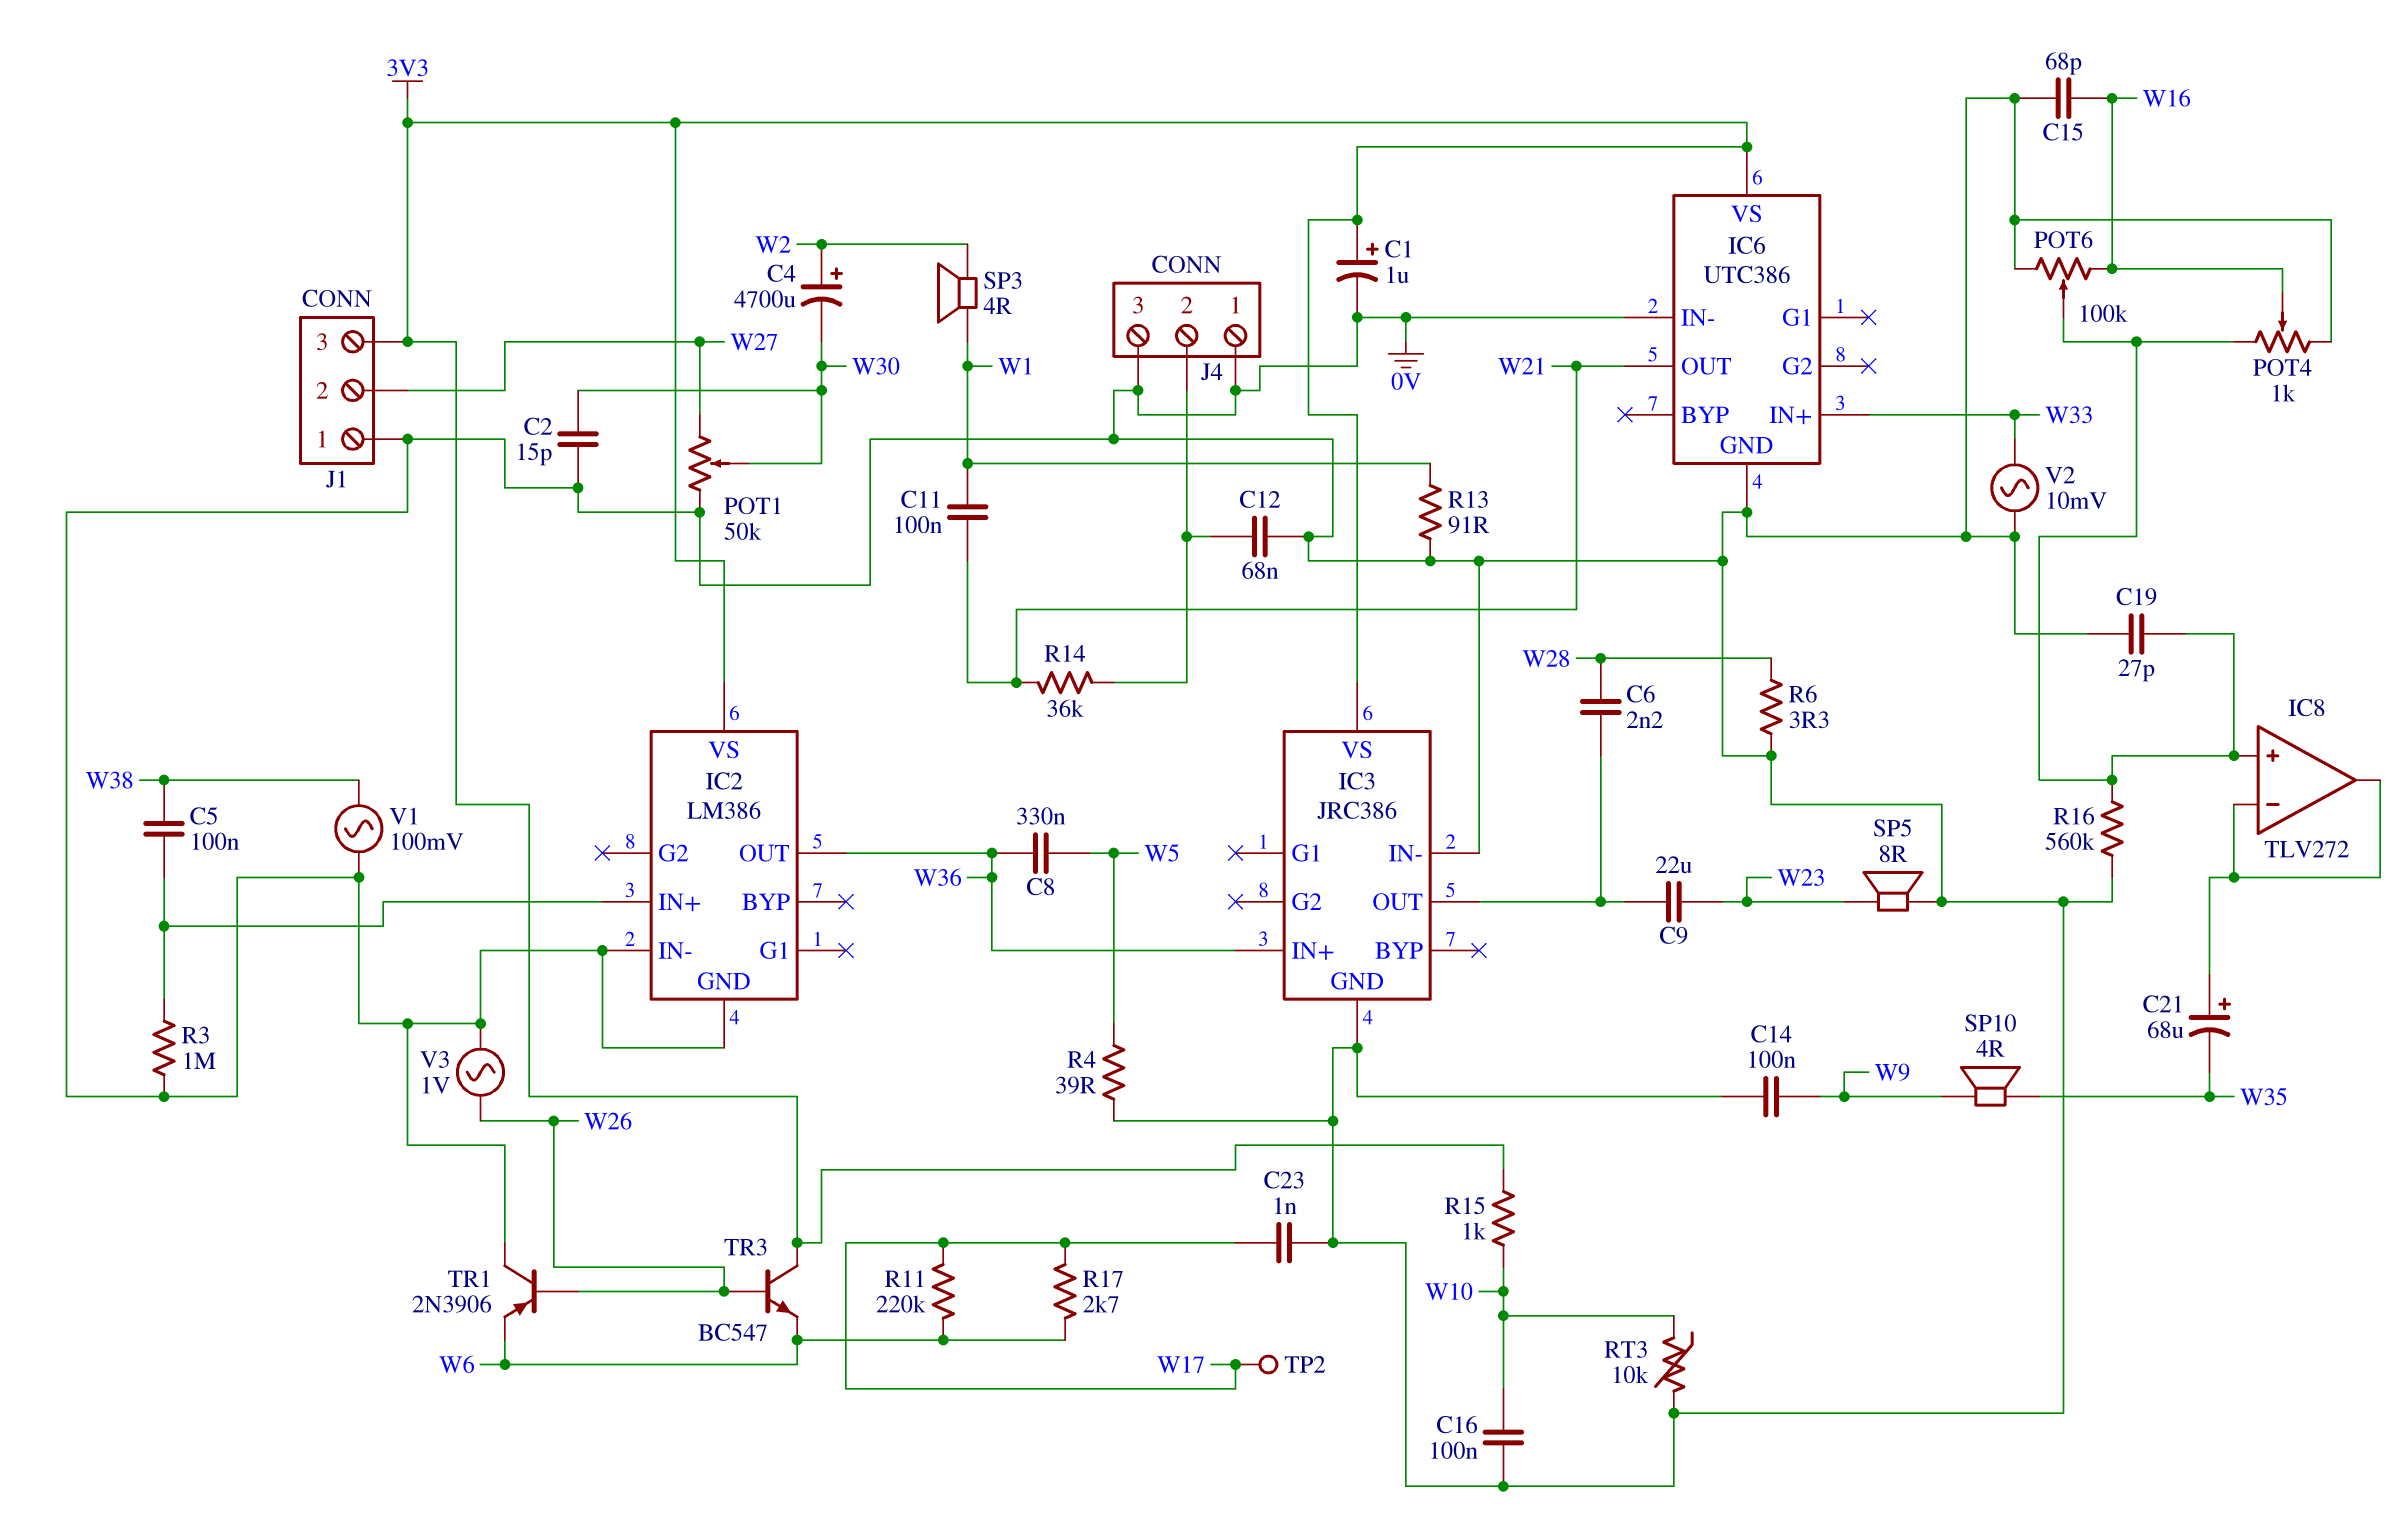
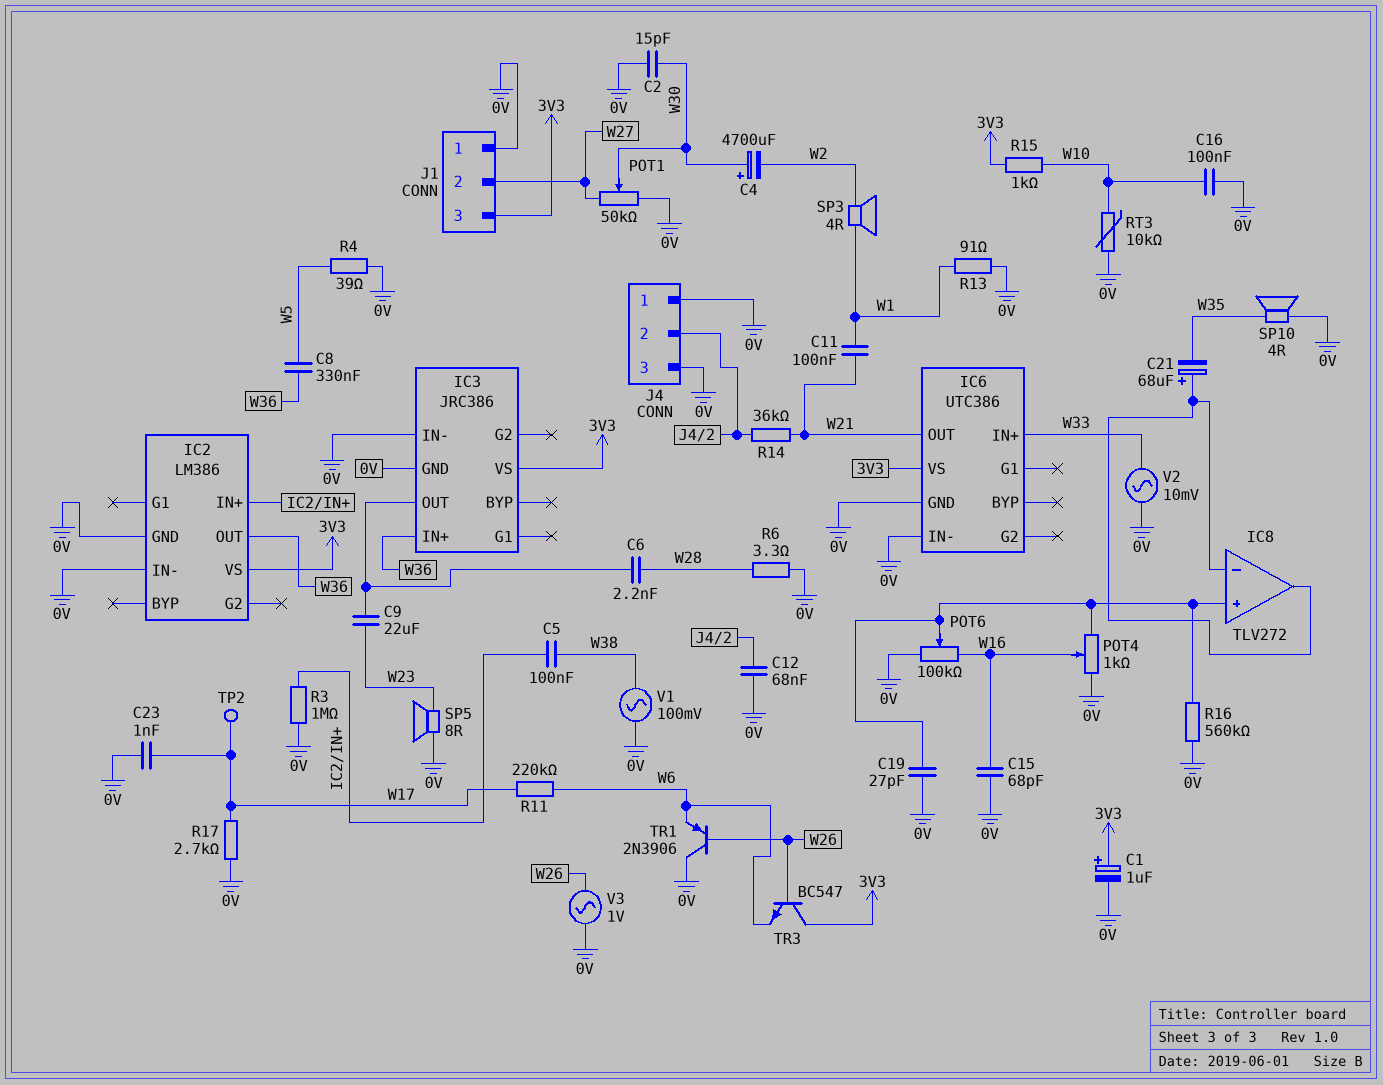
C4: 4700uF (plus W2, minus W30) -> 4700uF (plus W30, minus W2)
C14: 100nF (0V, W9) -> none
R17: 2.7k (W6, W17) -> 2.7k (0V, W17)
SP10: speaker 4R (W9, W35) -> speaker 4R (0V, W35)

